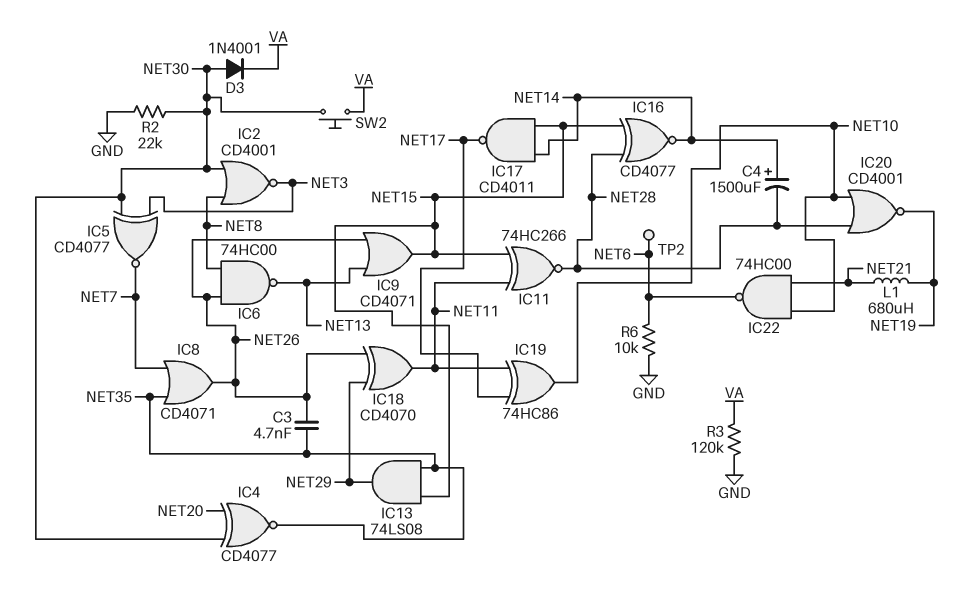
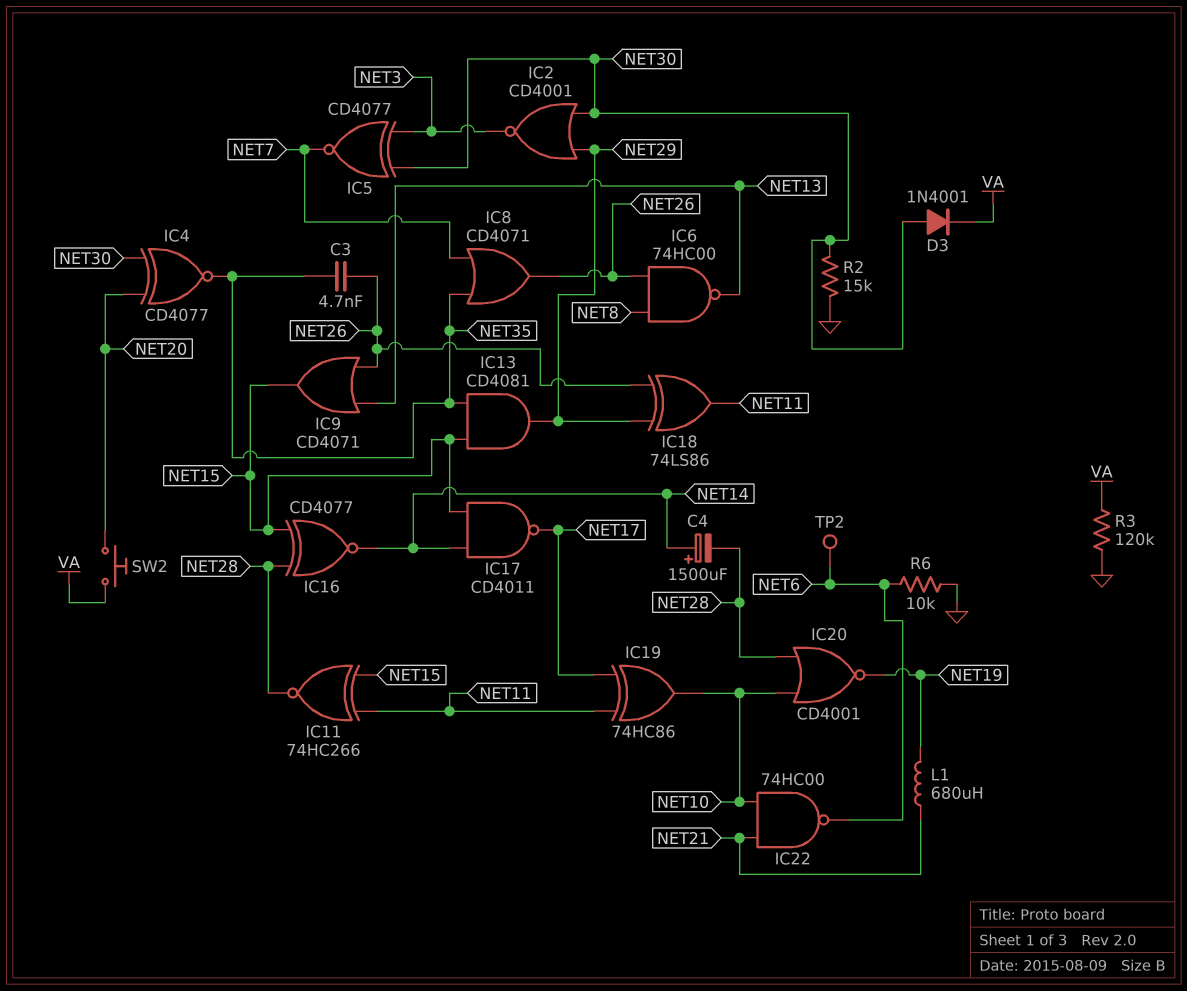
IC2: NOR CD4001 (in NET8, in NET30, out NET3) -> NOR CD4001 (in NET29, in NET30, out NET3)
IC13: AND 74LS08 (in NET15, in NET35, out NET29) -> AND CD4081 (in NET15, in NET35, out NET29)
IC18: XOR CD4070 (in NET26, in NET29, out NET11) -> XOR 74LS86 (in NET26, in NET29, out NET11)
R2: 22k (GND, NET30) -> 15k (GND, NET30)
SW2: button (NET30, VA) -> button (NET20, VA)

